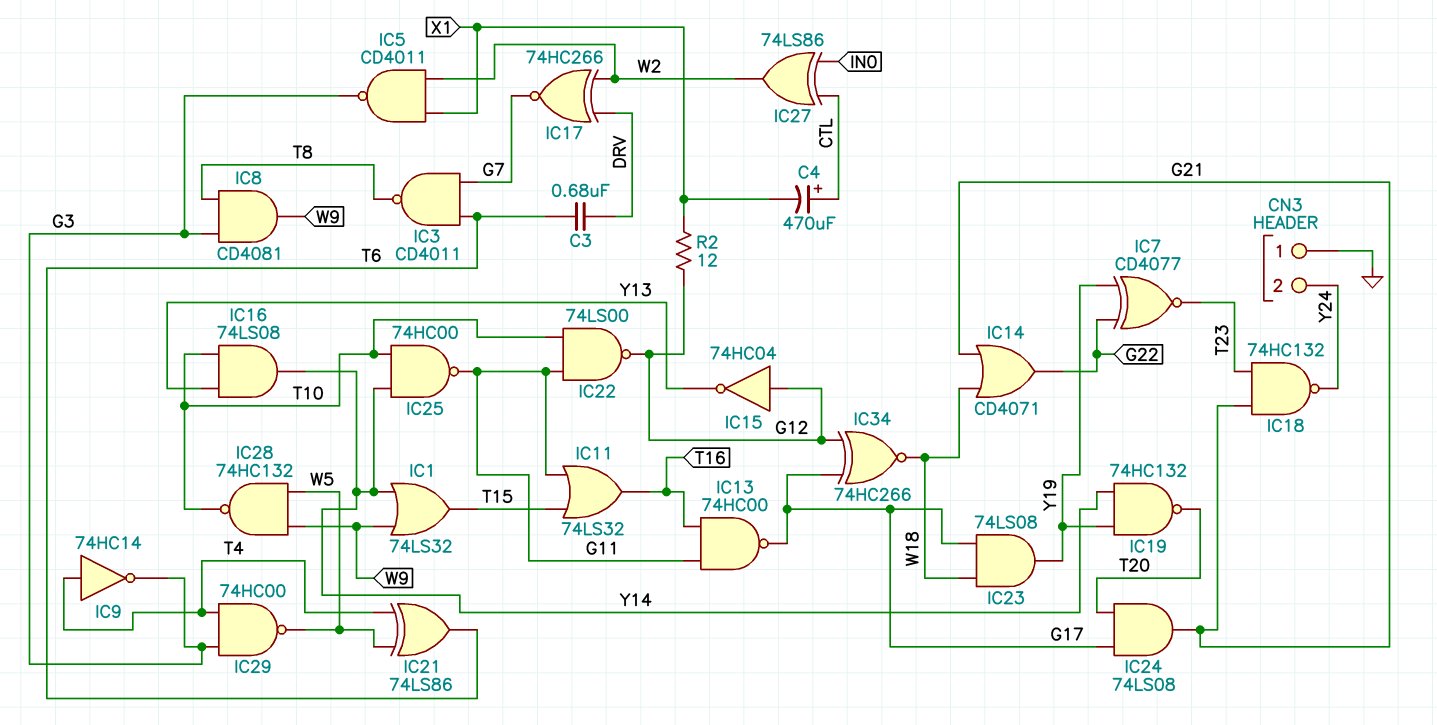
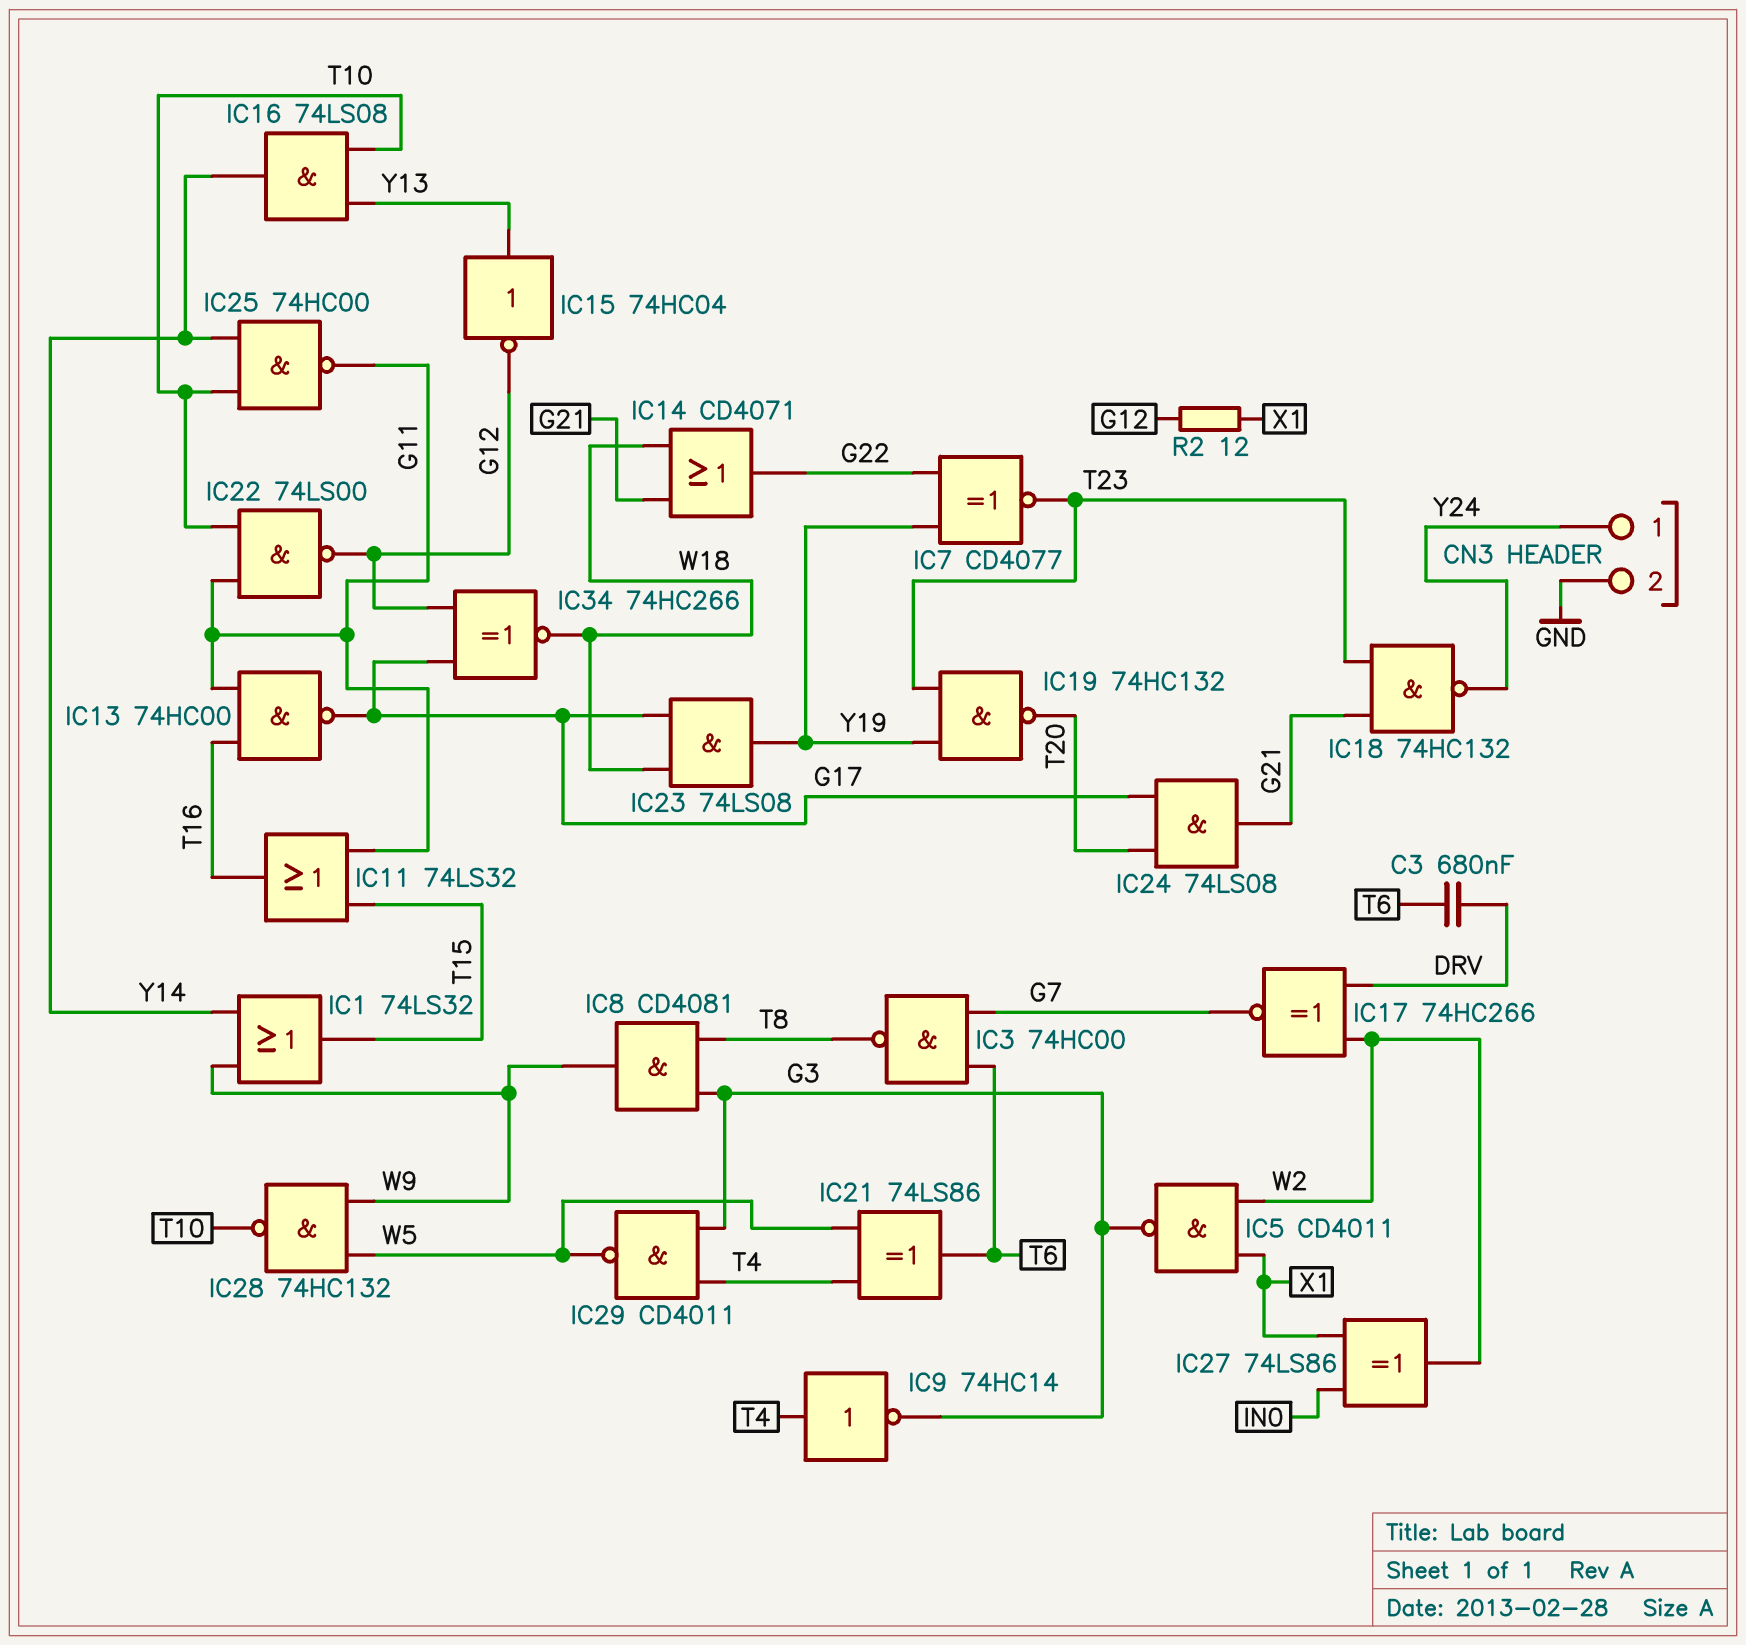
C4: 470uF (plus CTL, minus X1) -> none
CN3 pin 1: GND -> Y24
CN3 pin 2: Y24 -> GND
IC3: NAND CD4011 (in G7, in T6, out T8) -> NAND 74HC00 (in G7, in T6, out T8)
IC15: NOT 74HC04 (in G12, out Y13) -> NOT 74HC04 (in Y13, out G12)
IC19: NAND 74HC132 (in Y14, in Y19, out T20) -> NAND 74HC132 (in T23, in Y19, out T20)
IC27: XOR 74LS86 (in CTL, in IN0, out W2) -> XOR 74LS86 (in IN0, in X1, out W2)
IC29: NAND 74HC00 (in G3, in T4, out W5) -> NAND CD4011 (in G3, in T4, out W5)

